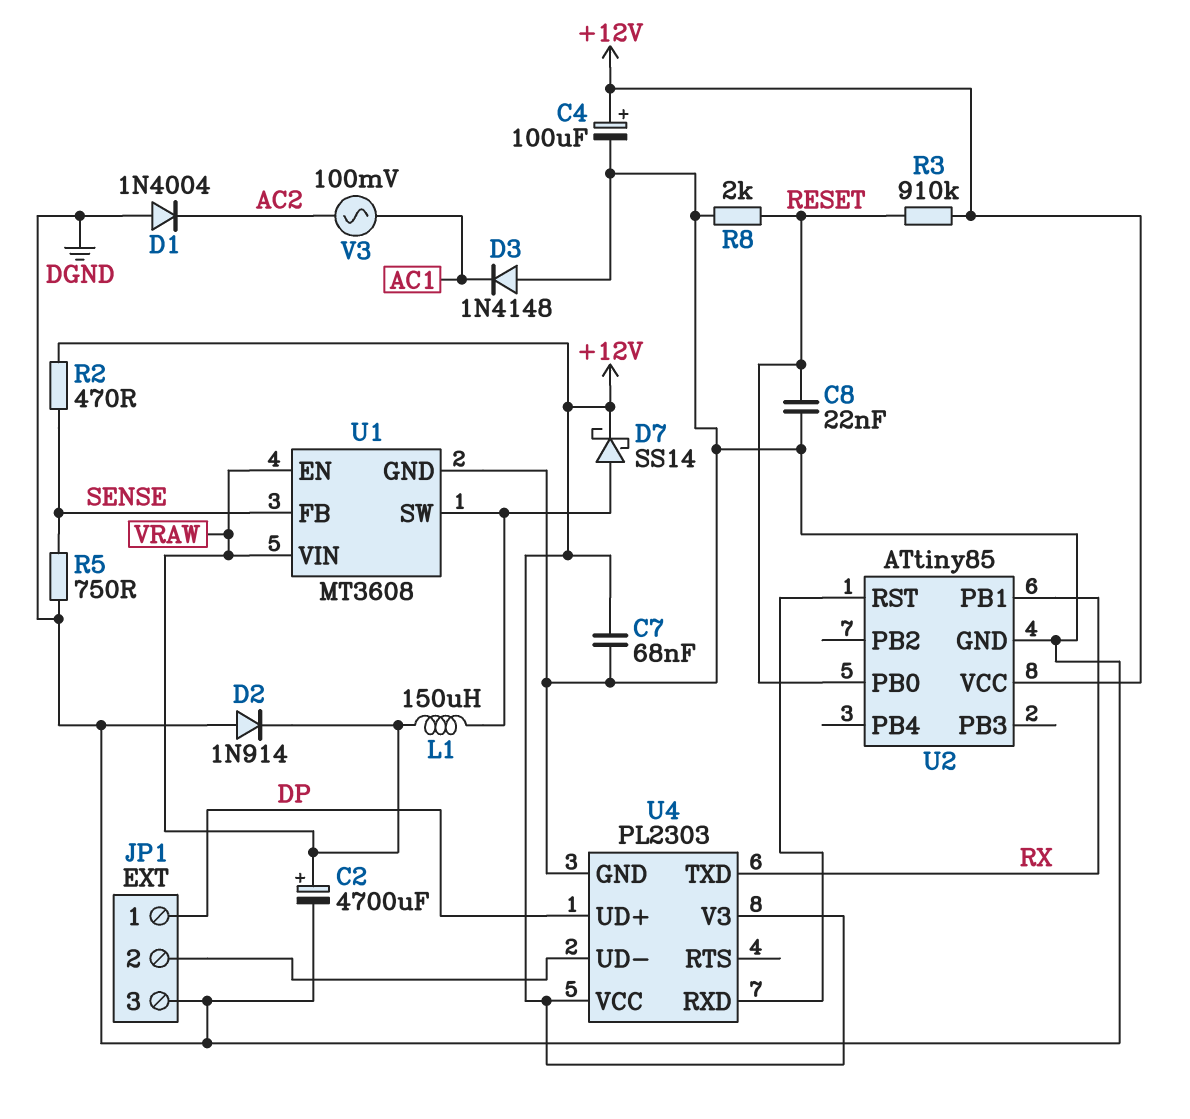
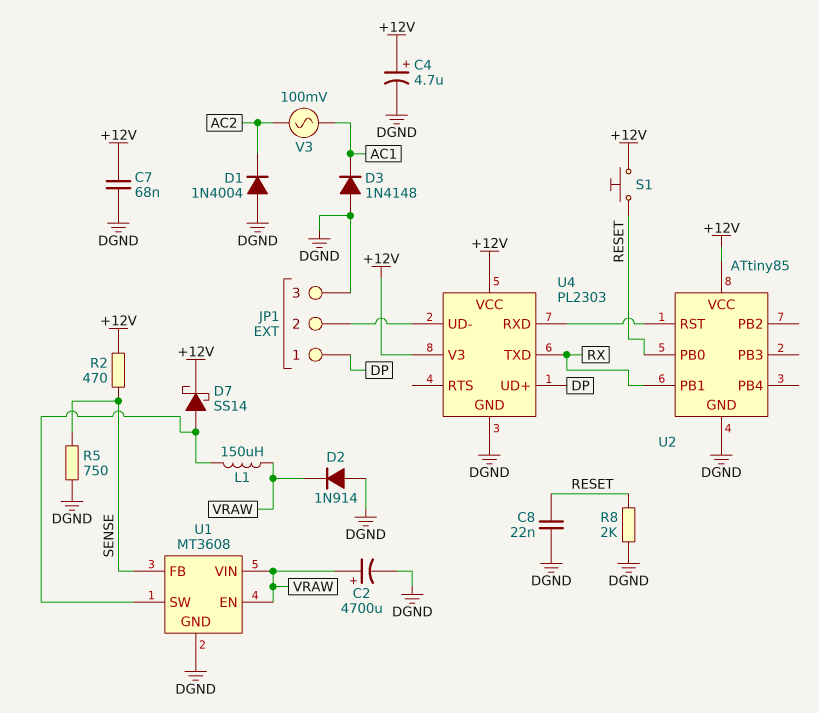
C4: 100uF (plus +12V, minus DGND) -> 4.7uF (plus +12V, minus DGND)
R3: 910k (+12V, RESET) -> none
S1: none -> button (+12V, RESET)

